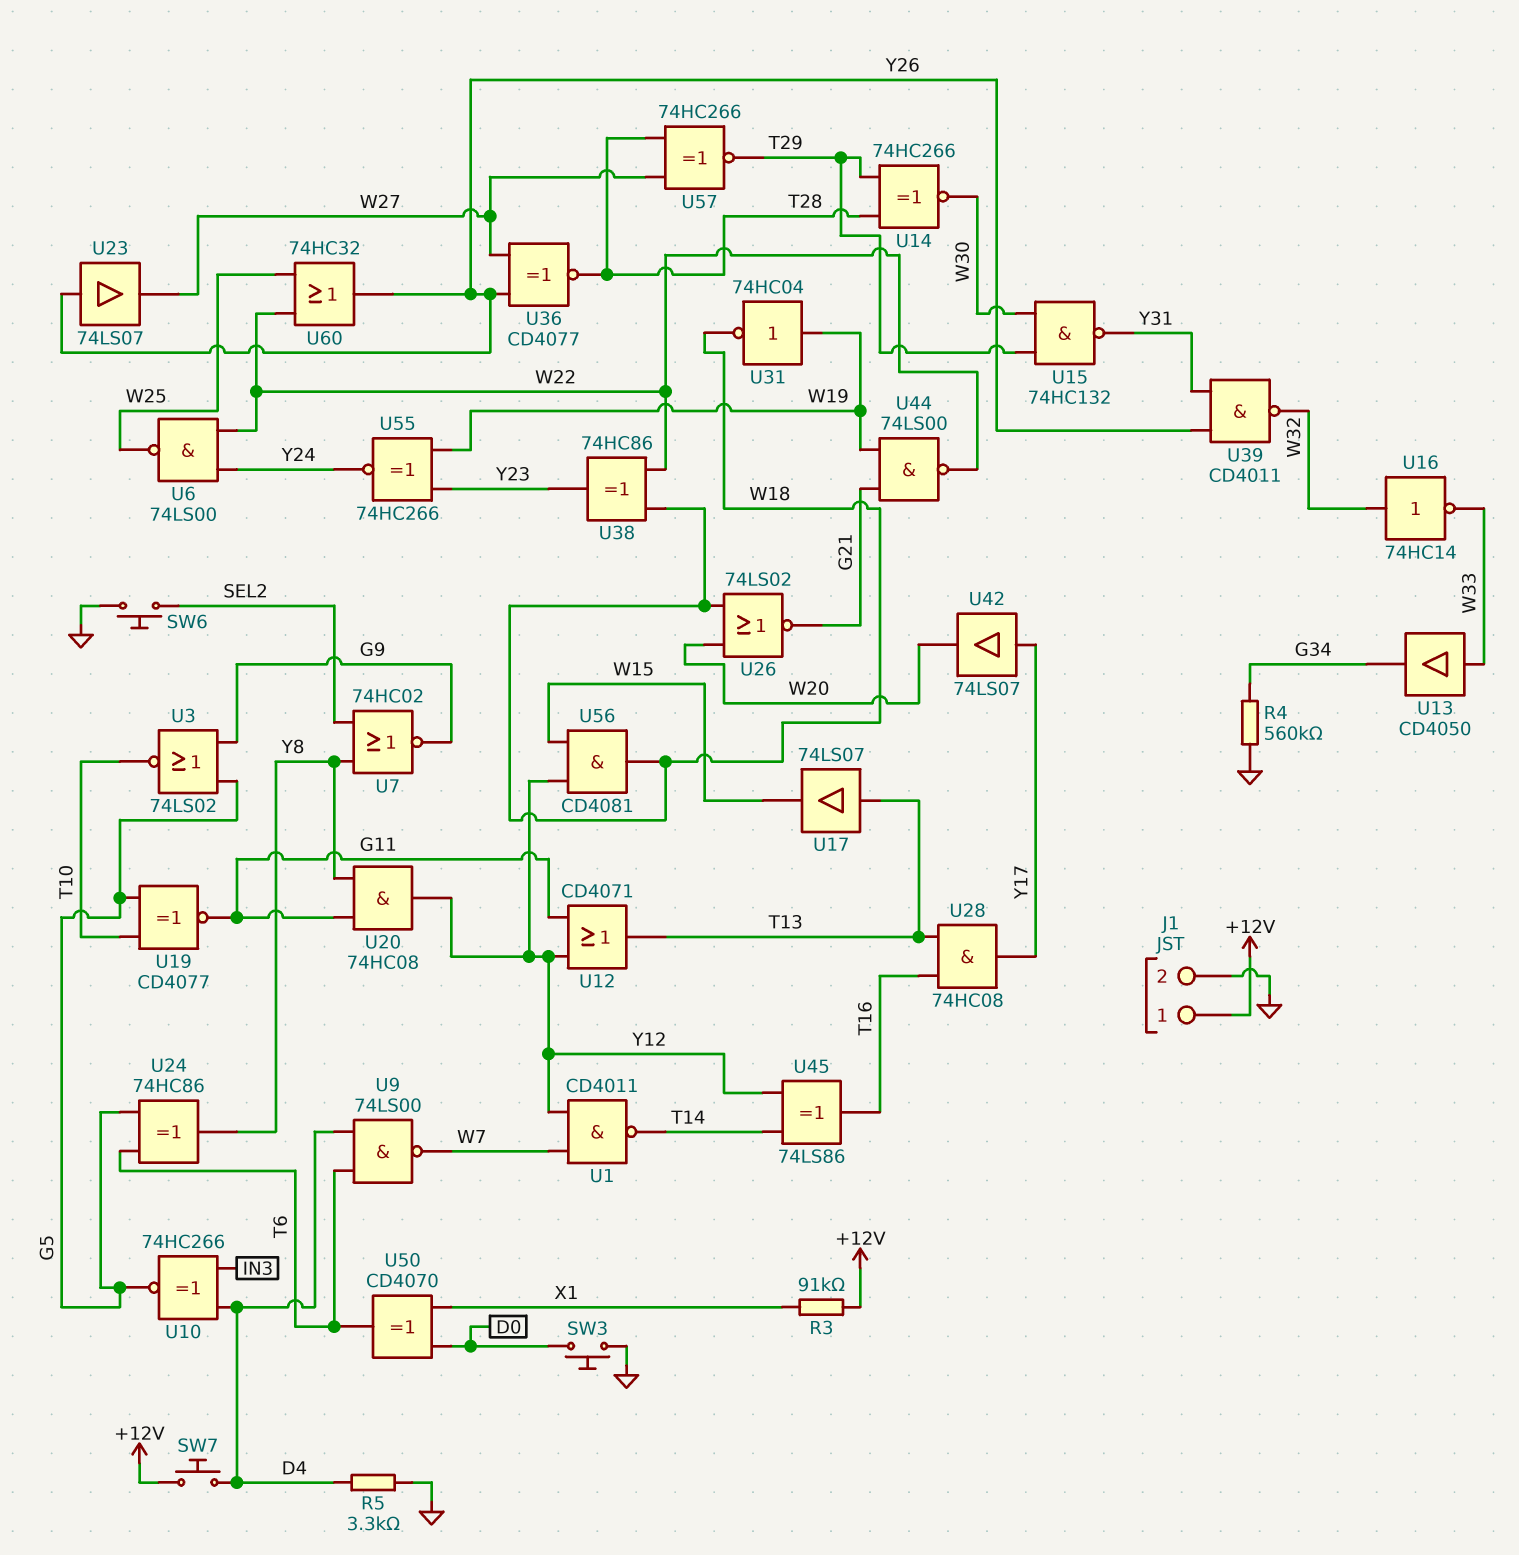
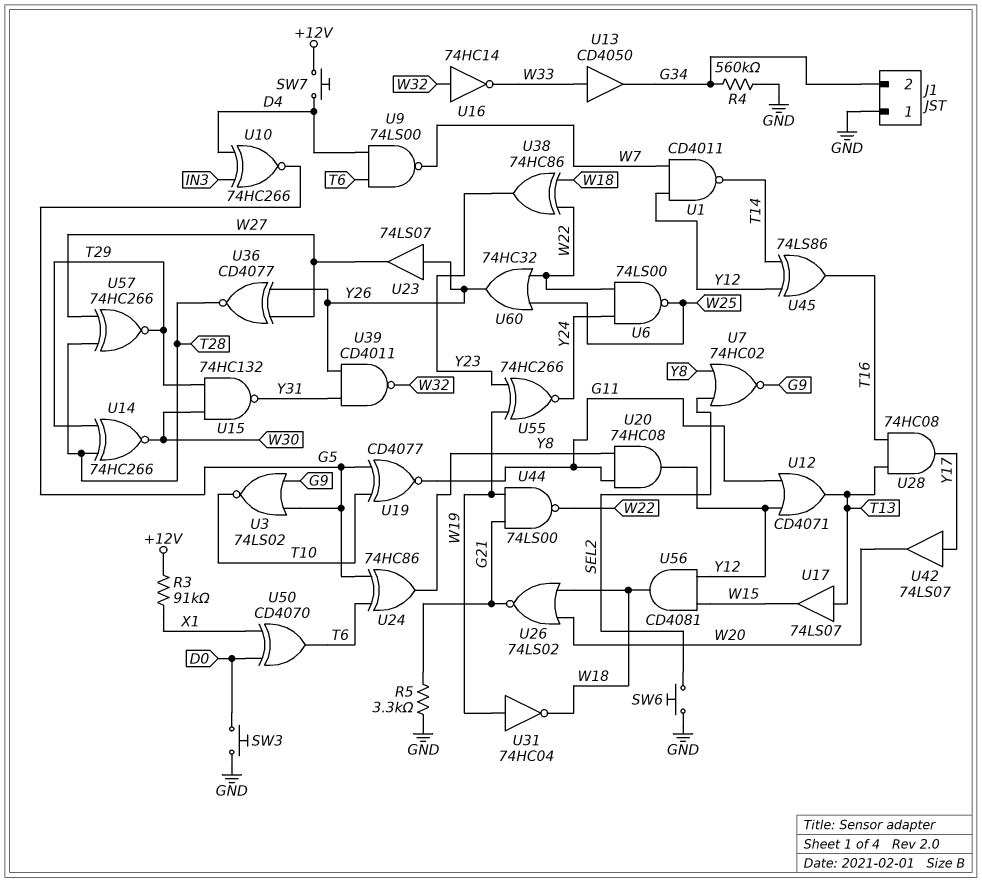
J1 pin 1: +12V -> GND
J1 pin 2: GND -> G34
R5: 3.3k (D4, GND) -> 3.3k (G21, GND)

